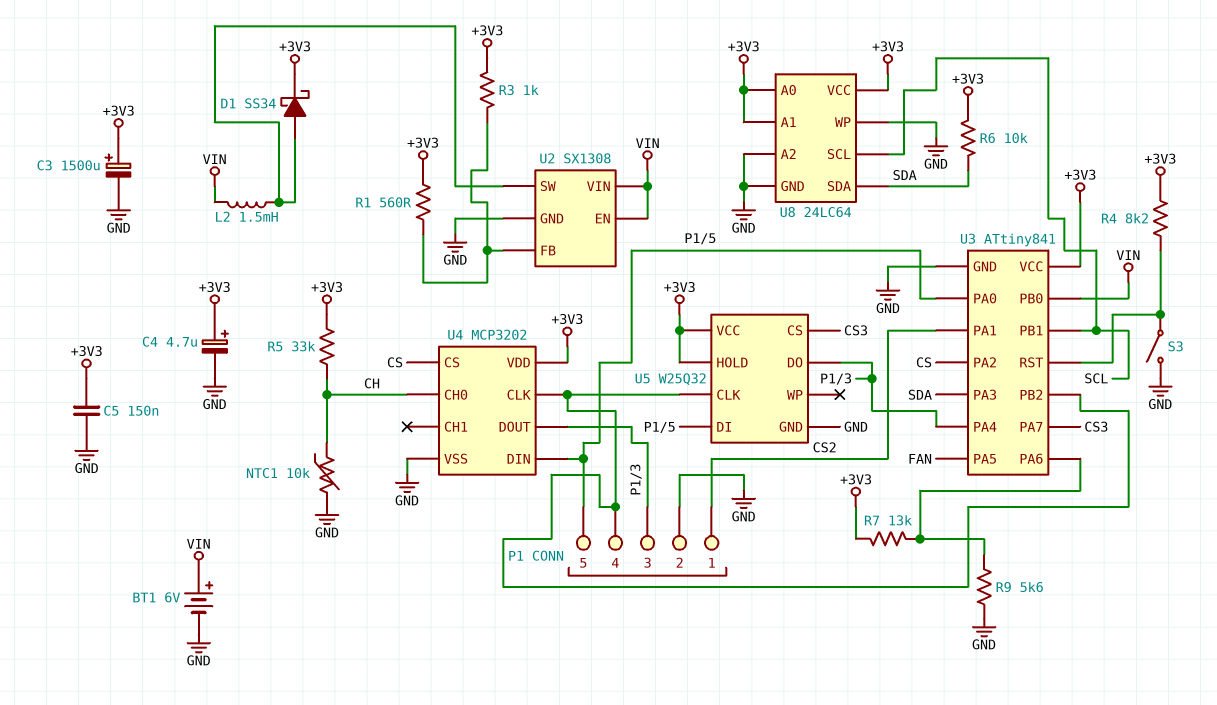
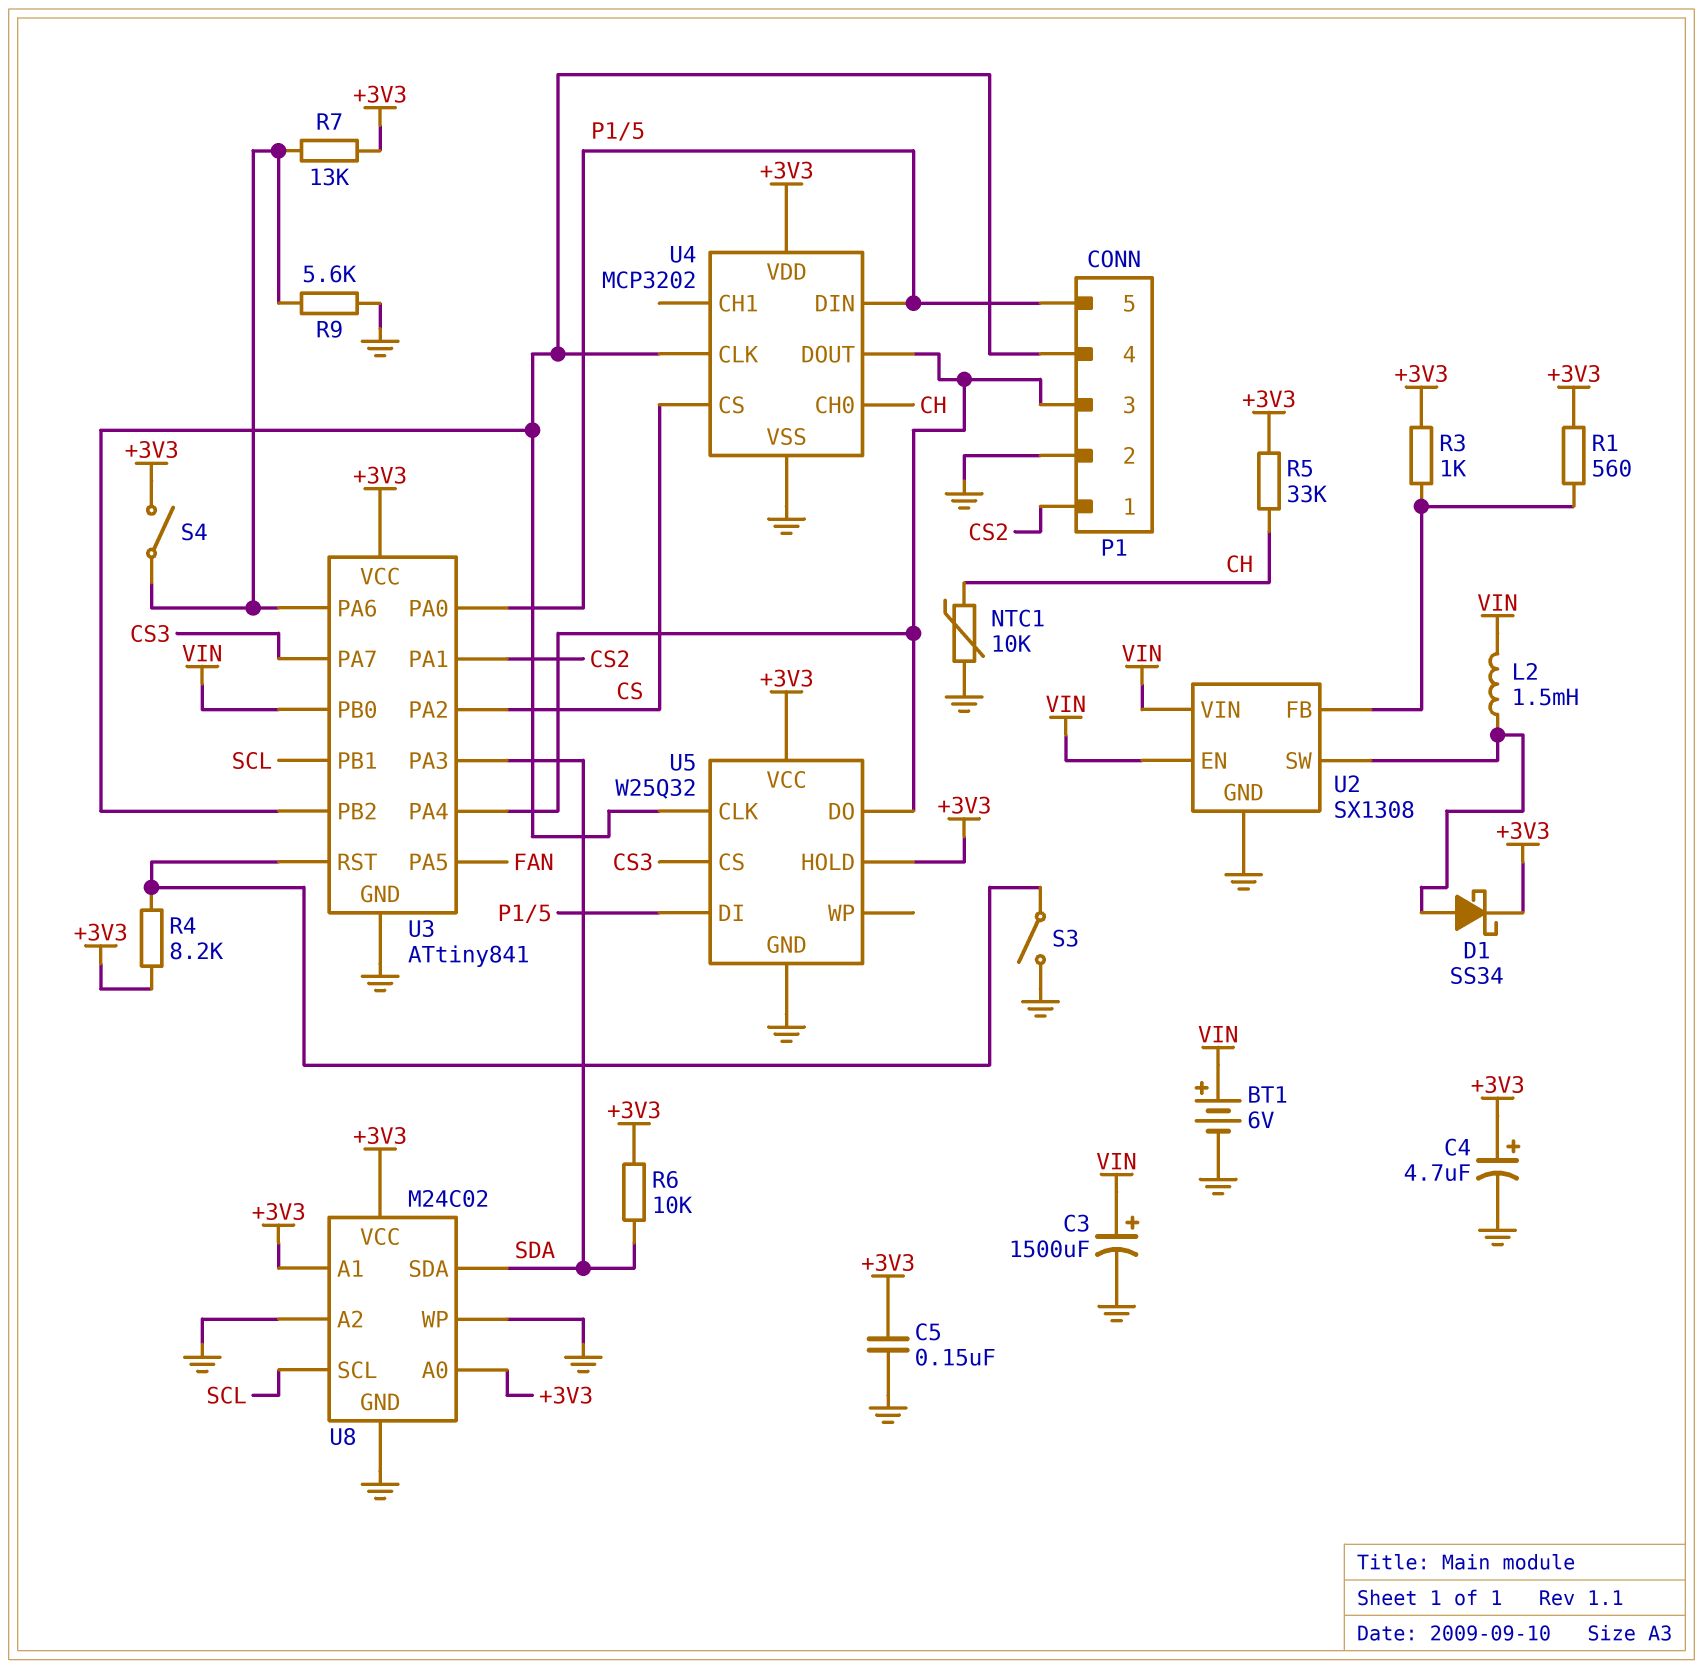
C3: 1500uF (plus +3V3, minus GND) -> 1500uF (plus VIN, minus GND)
S4: none -> switch (+3V3, U3/PA6)
U8: 24LC64 -> M24C02

